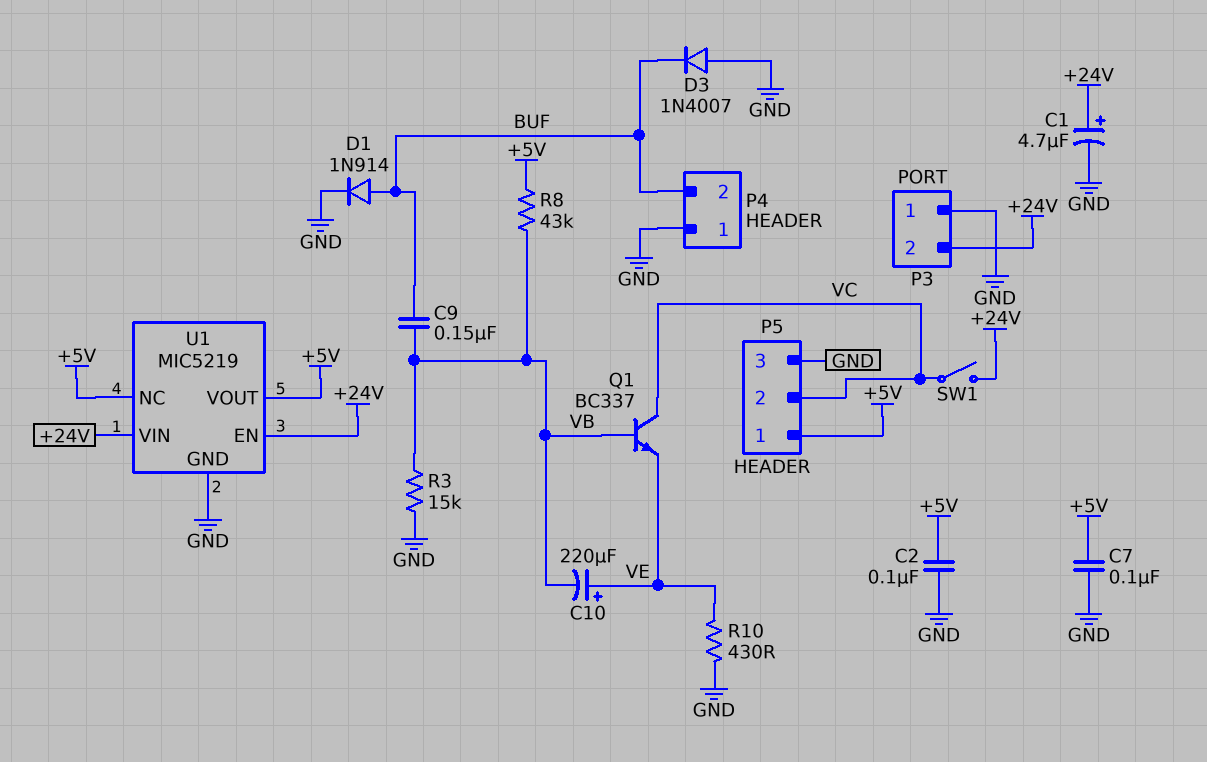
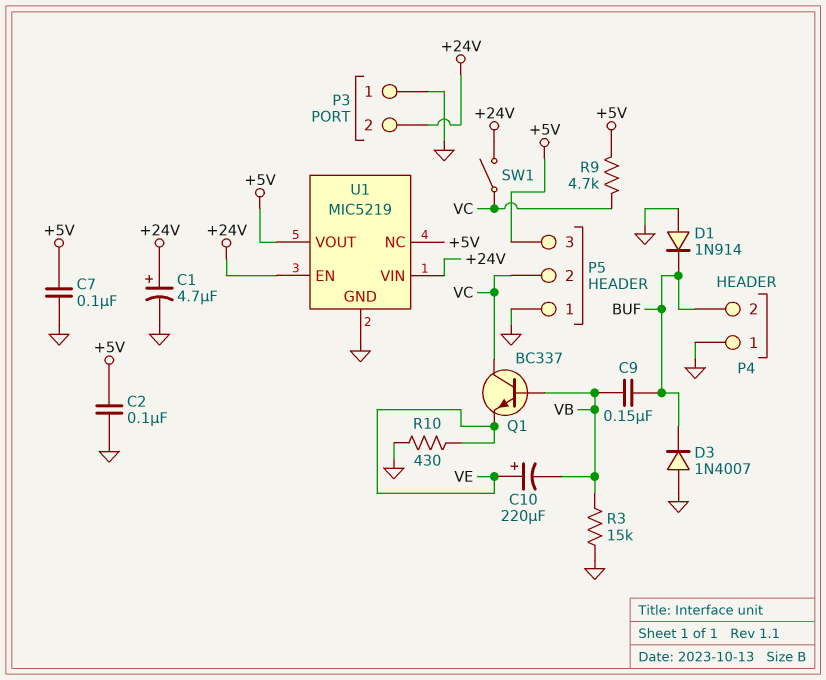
D1: diode 1N914 (A BUF, K GND) -> diode 1N914 (A GND, K BUF)
P5 pin 1: +5V -> GND
P5 pin 3: GND -> +5V
R8: 43k (+5V, VB) -> none
R9: none -> 4.7k (+5V, VC)

